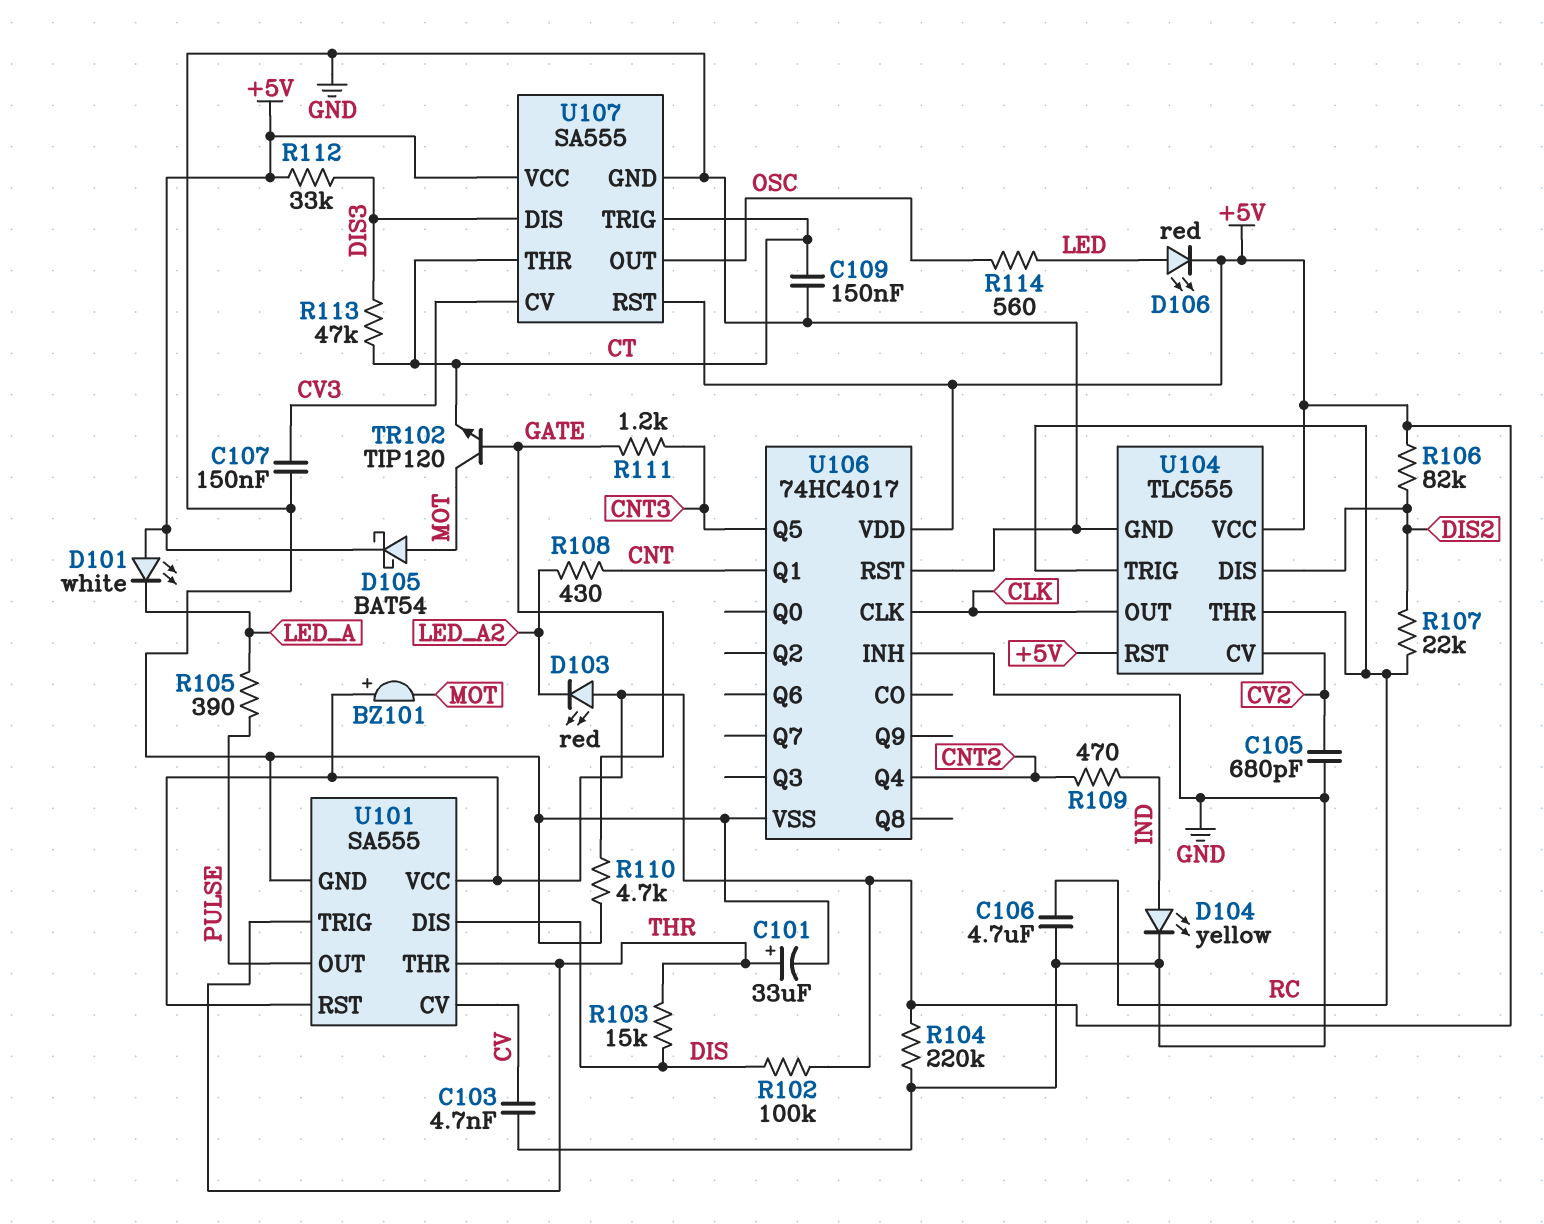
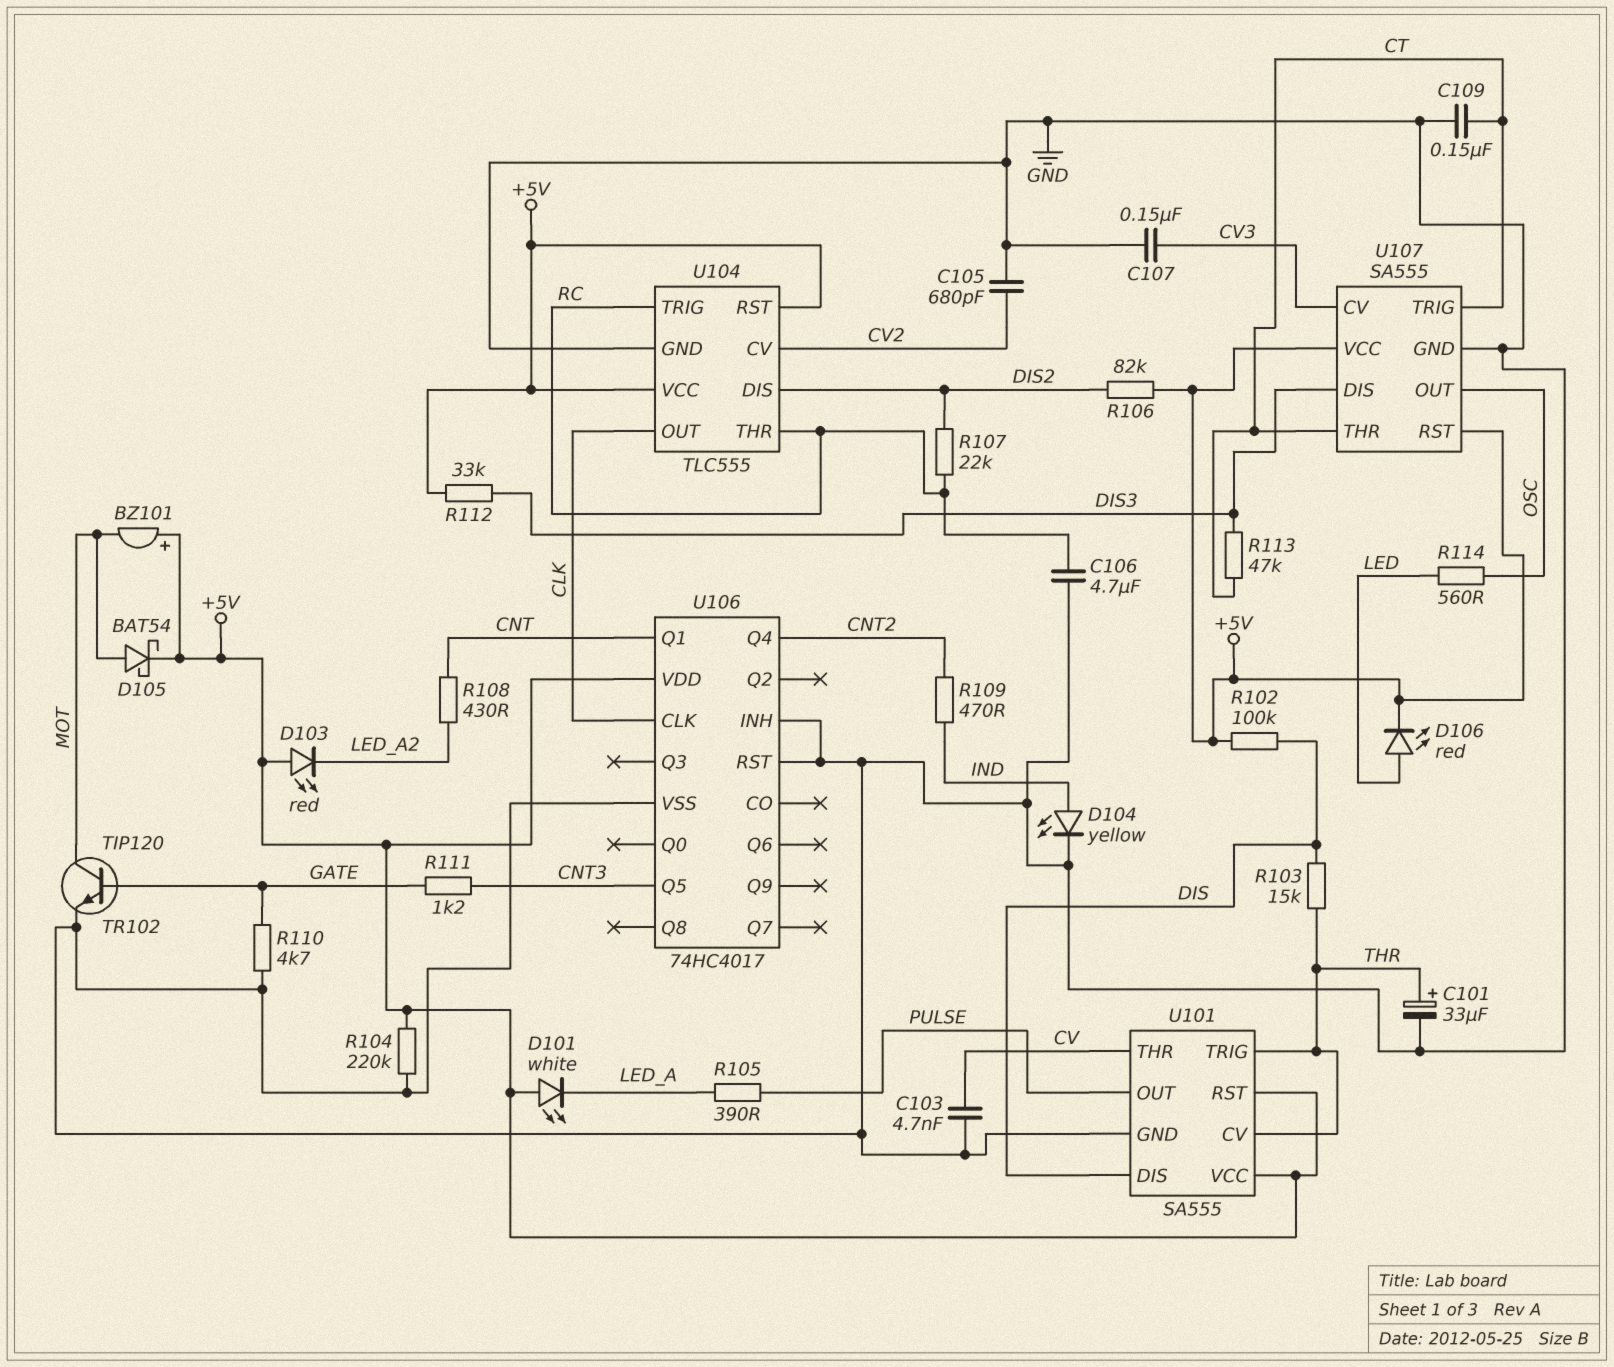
TR102: NPN TIP120 (B GATE, C MOT, E CT) -> NPN TIP120 (B GATE, C MOT, E GND)
U101 pin CV: CV -> THR
U101 pin THR: THR -> CV

